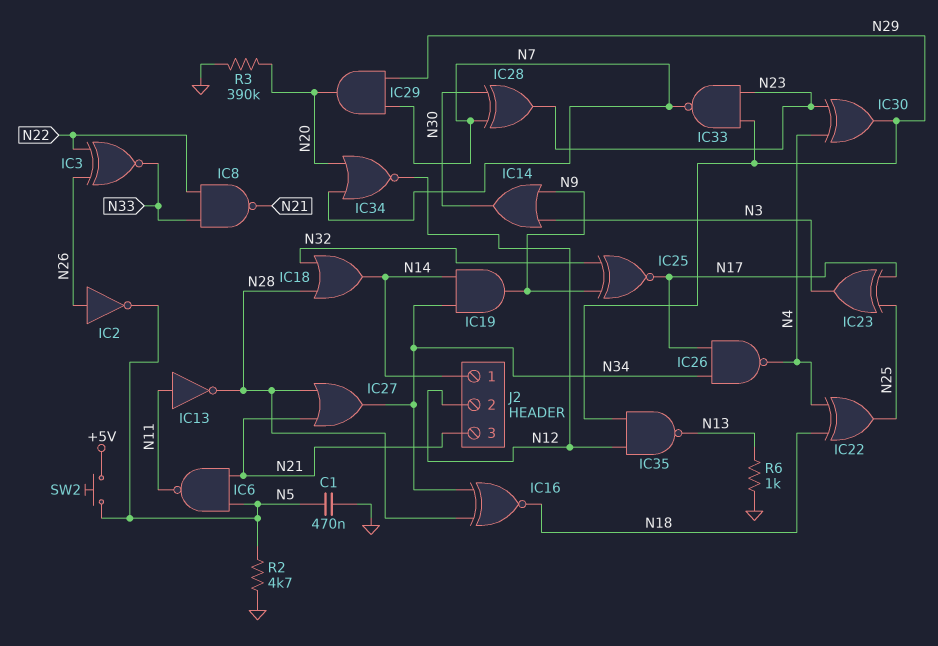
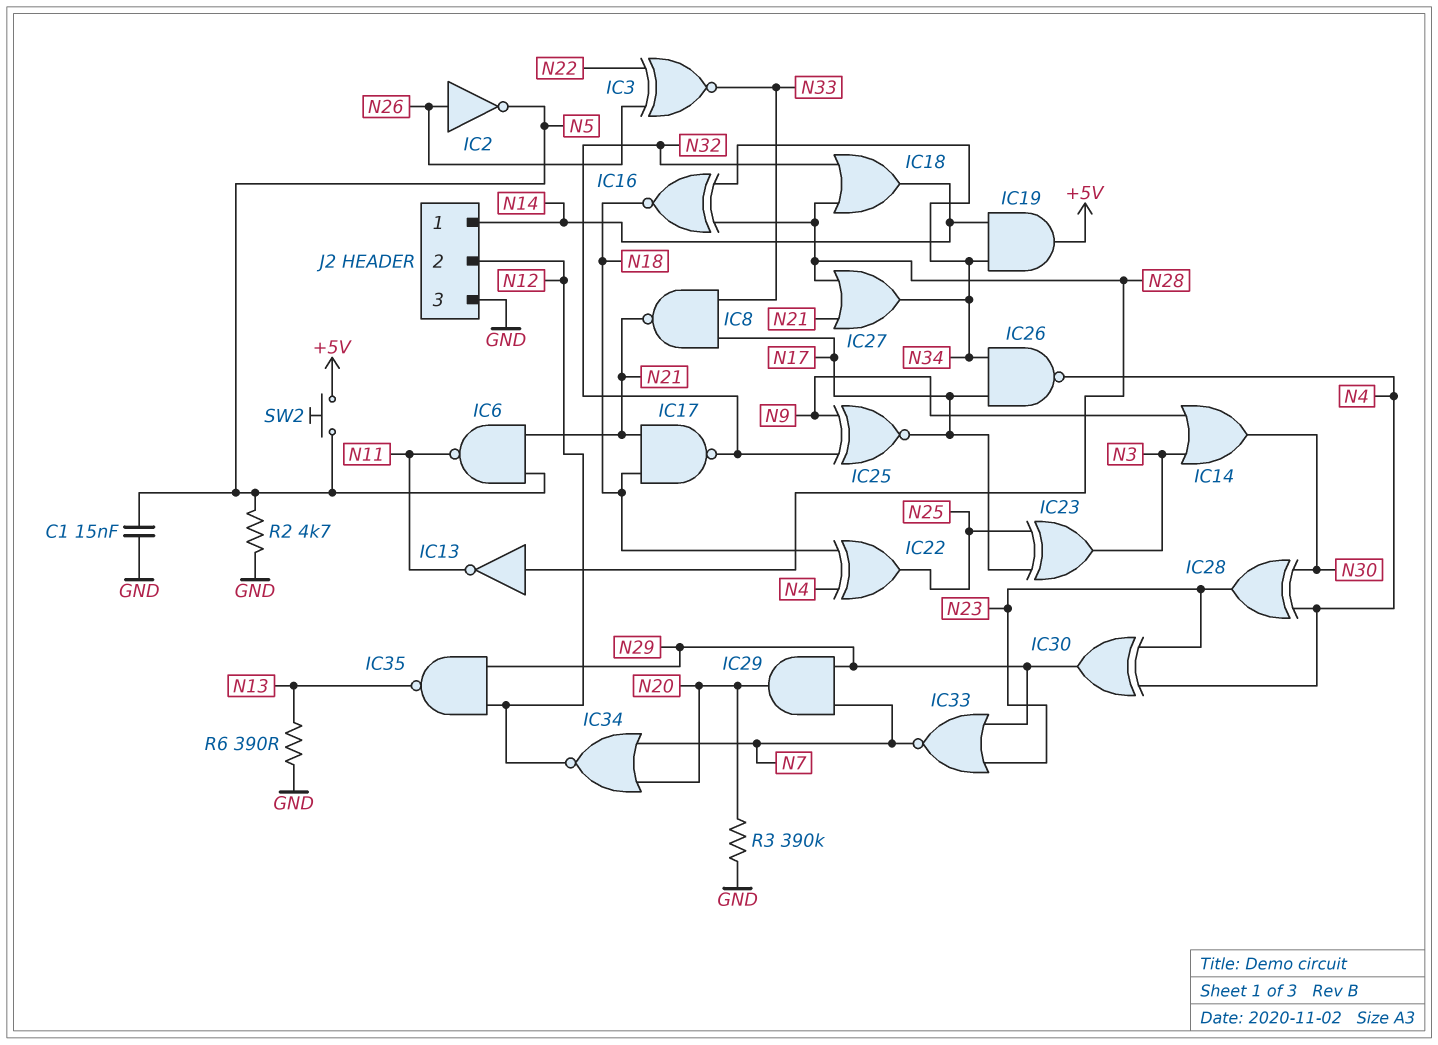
C1: 470nF (GND, N5) -> 15nF (GND, N5)
IC8: NAND (in N22, in N33, out N21) -> NAND (in N17, in N33, out N21)
IC13: NOT (in N11, out N28) -> NOT (in N28, out N11)
IC17: none -> NAND (in N18, in N21, out N32)
IC19: AND (in N14, in N34, out N9) -> AND (in N14, in N34, out +5V)
IC28: XOR (in N7, in N30, out N23) -> XOR (in N4, in N30, out N23)
IC33: NAND (in N23, in N29, out N7) -> NOR (in N23, in N29, out N7)
J2 pin 3: N21 -> GND
R6: 1k (GND, N13) -> 390 (GND, N13)

